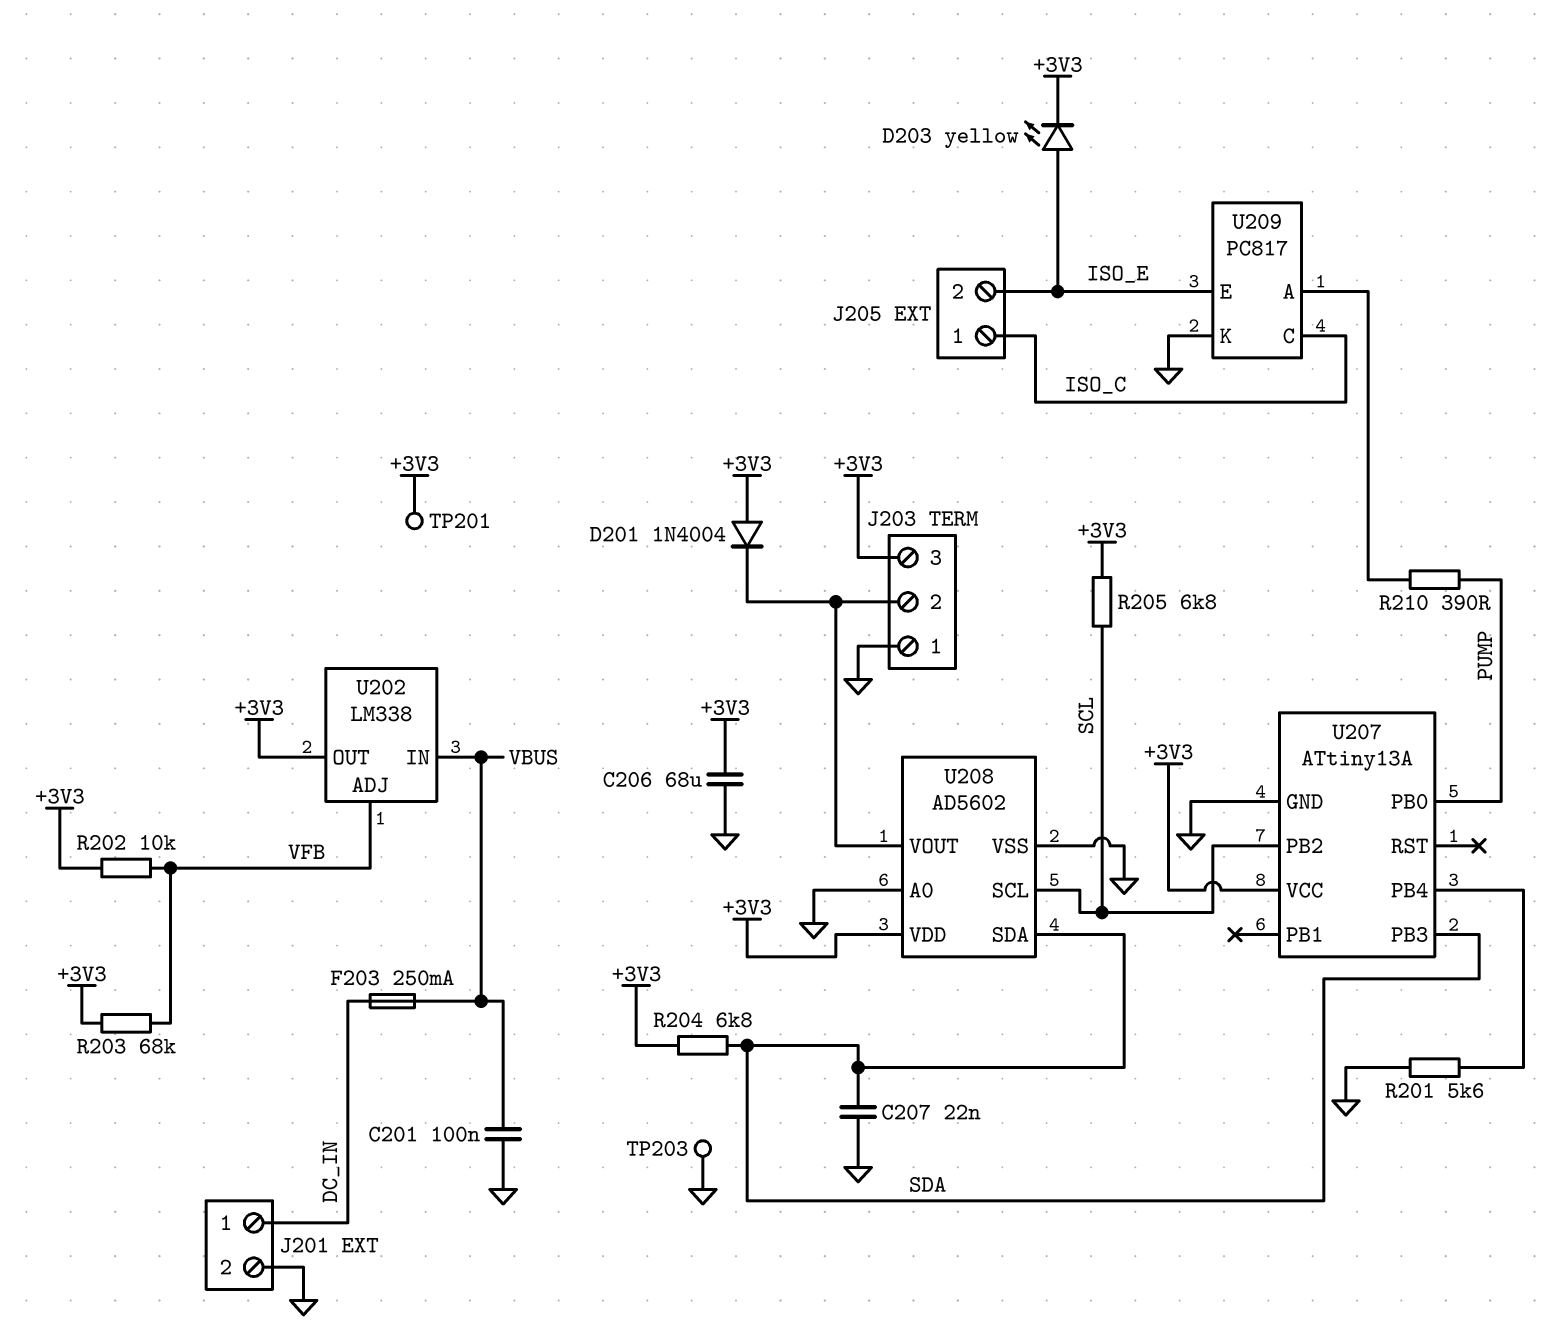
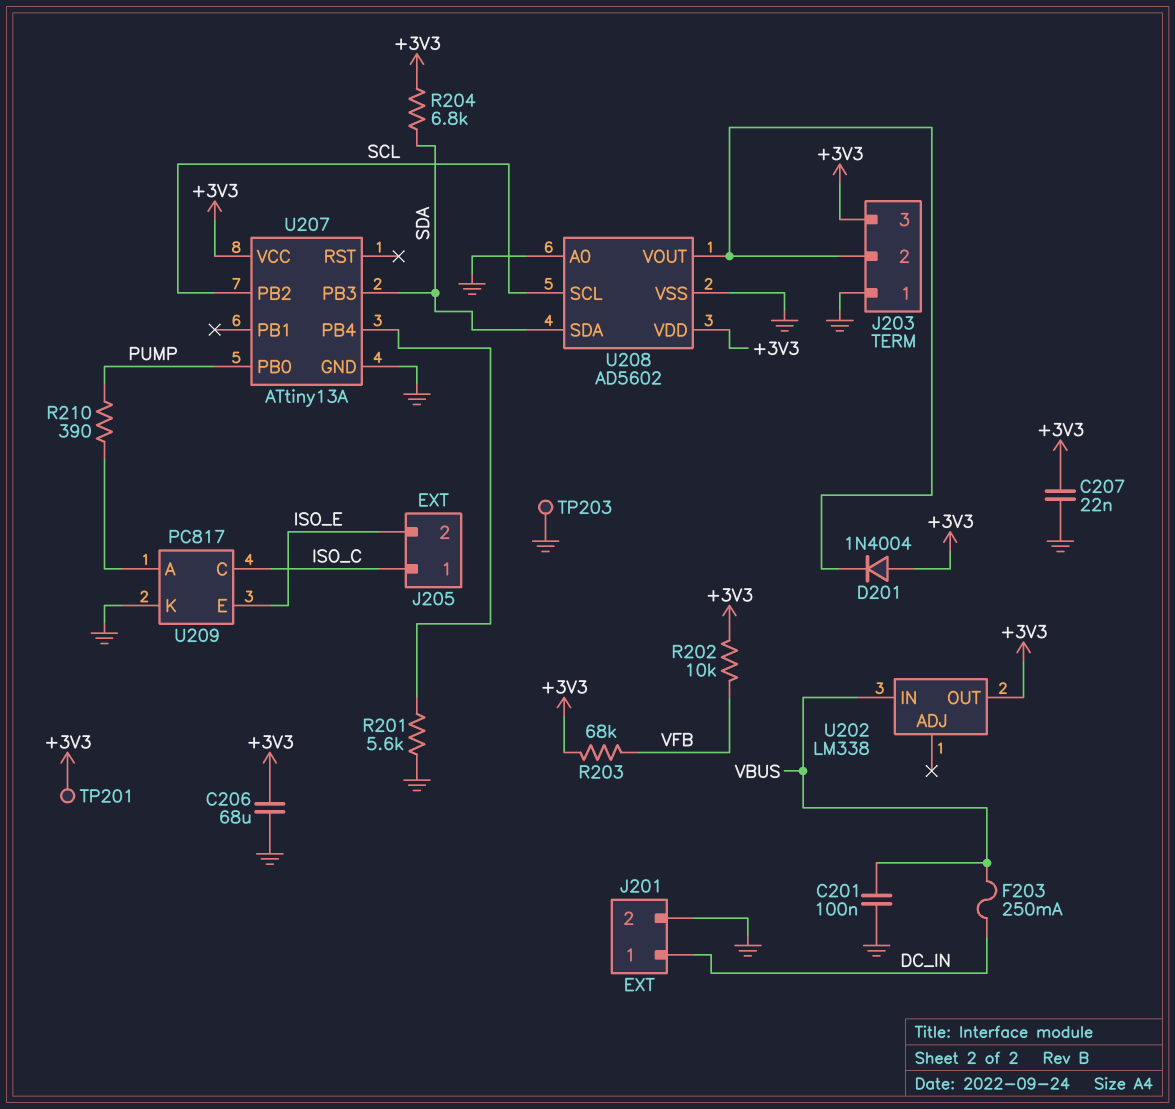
C207: 22nF (GND, SDA) -> 22nF (+3V3, GND)
D203: LED yellow (A ISO_E, K +3V3) -> none
R205: 6.8k (+3V3, SCL) -> none
U202 pin ADJ: VFB -> none

